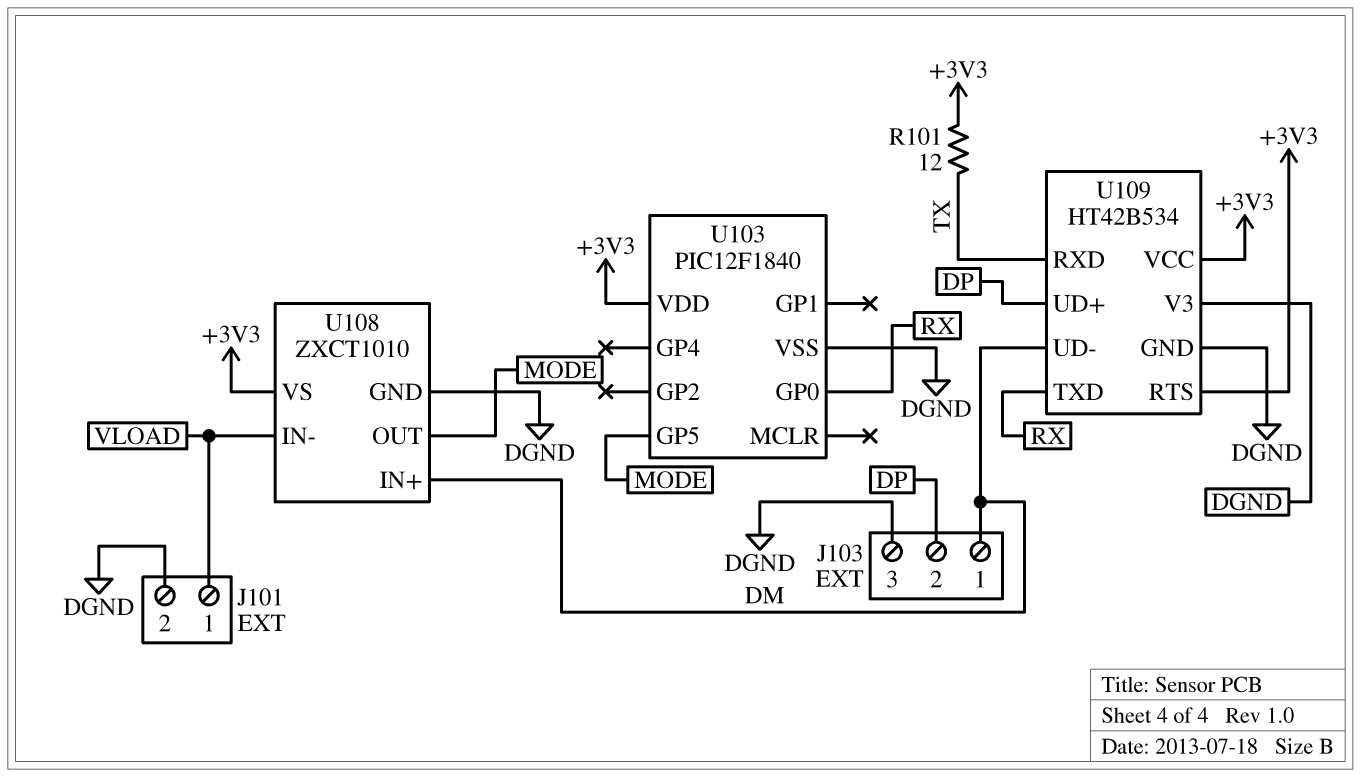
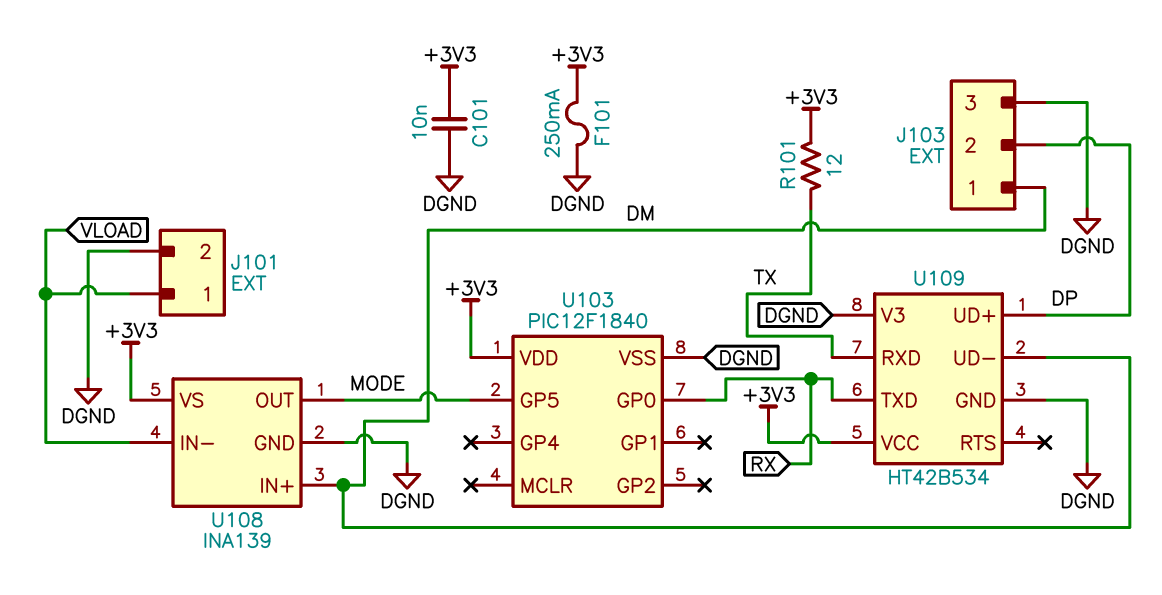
C101: none -> 10nF (+3V3, DGND)
F101: none -> 250mA (+3V3, DGND)
U108: ZXCT1010 -> INA139
U109 pin RTS: +3V3 -> none

